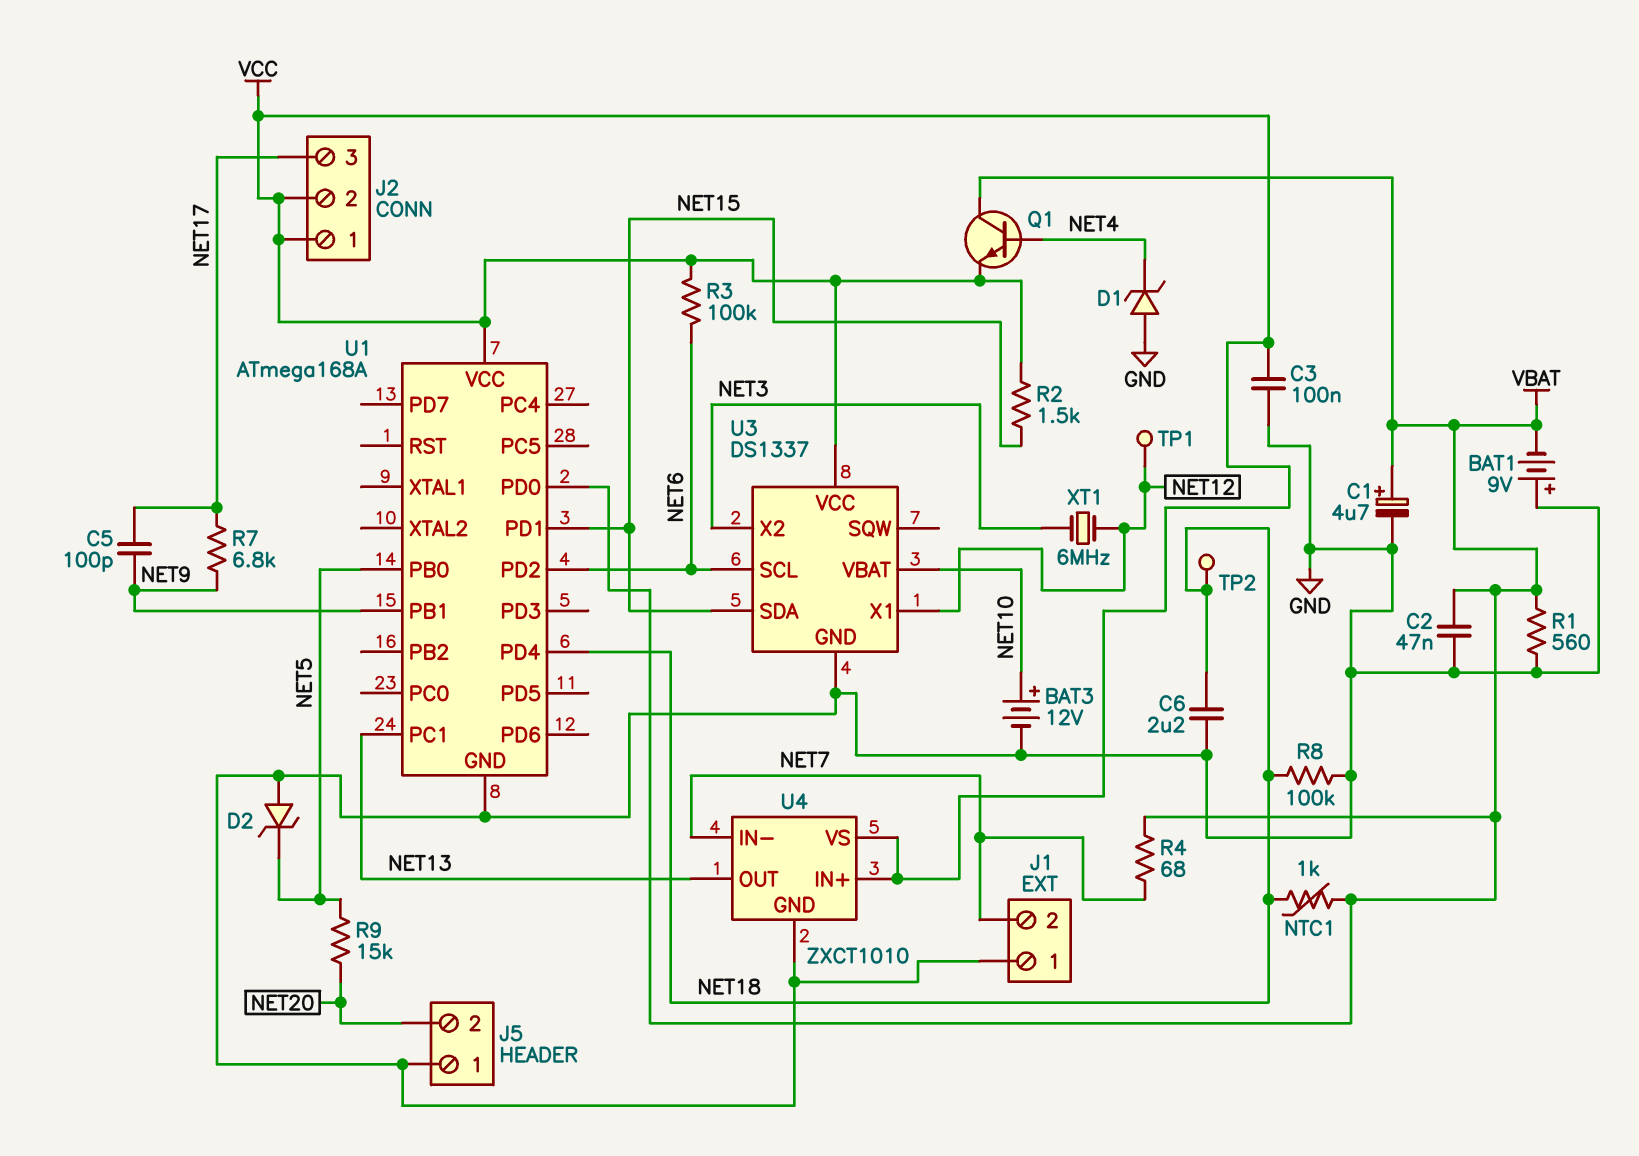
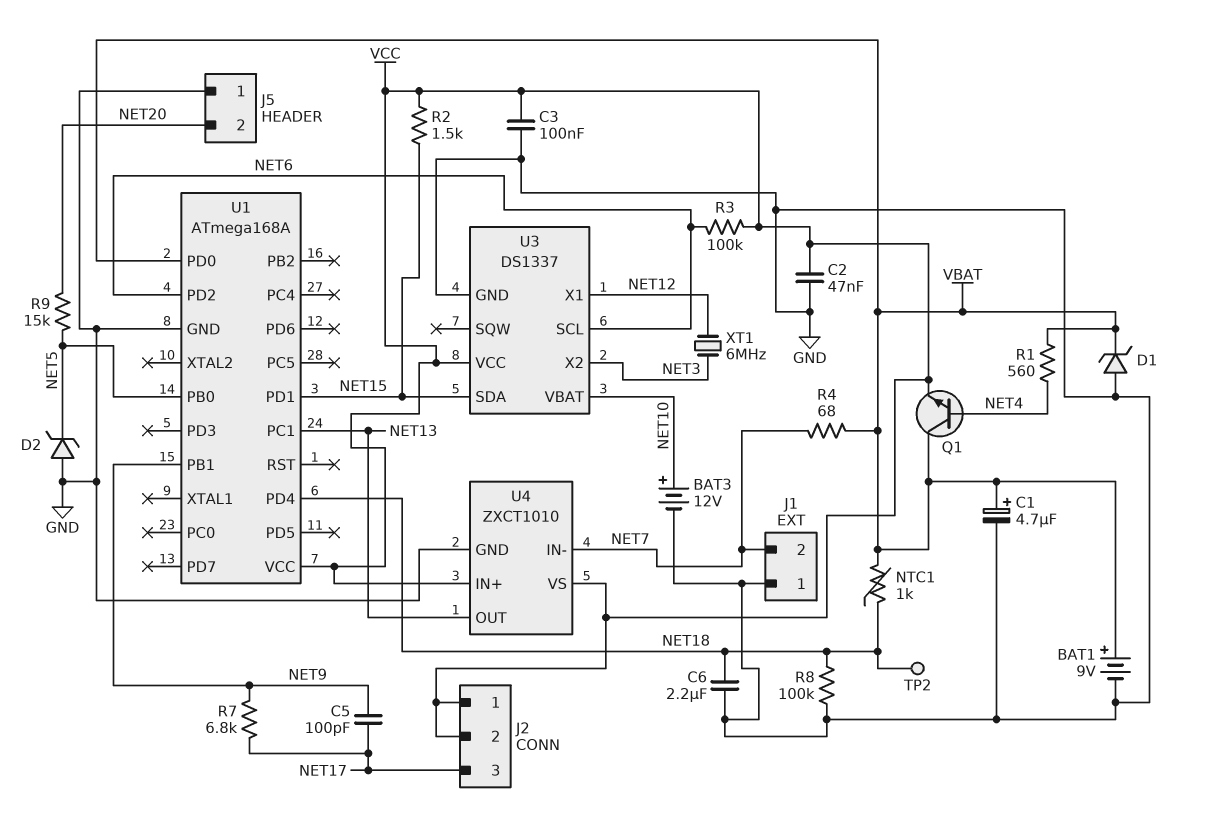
BAT1: 9V (plus GND, minus VBAT) -> 9V (plus VBAT, minus GND)
C2: 47nF (GND, VBAT) -> 47nF (GND, VCC)
D1: zener (A GND, K NET4) -> zener (A GND, K VBAT)
R1: 560 (GND, VBAT) -> 560 (NET4, VBAT)
TP1: test point (NET12) -> none

